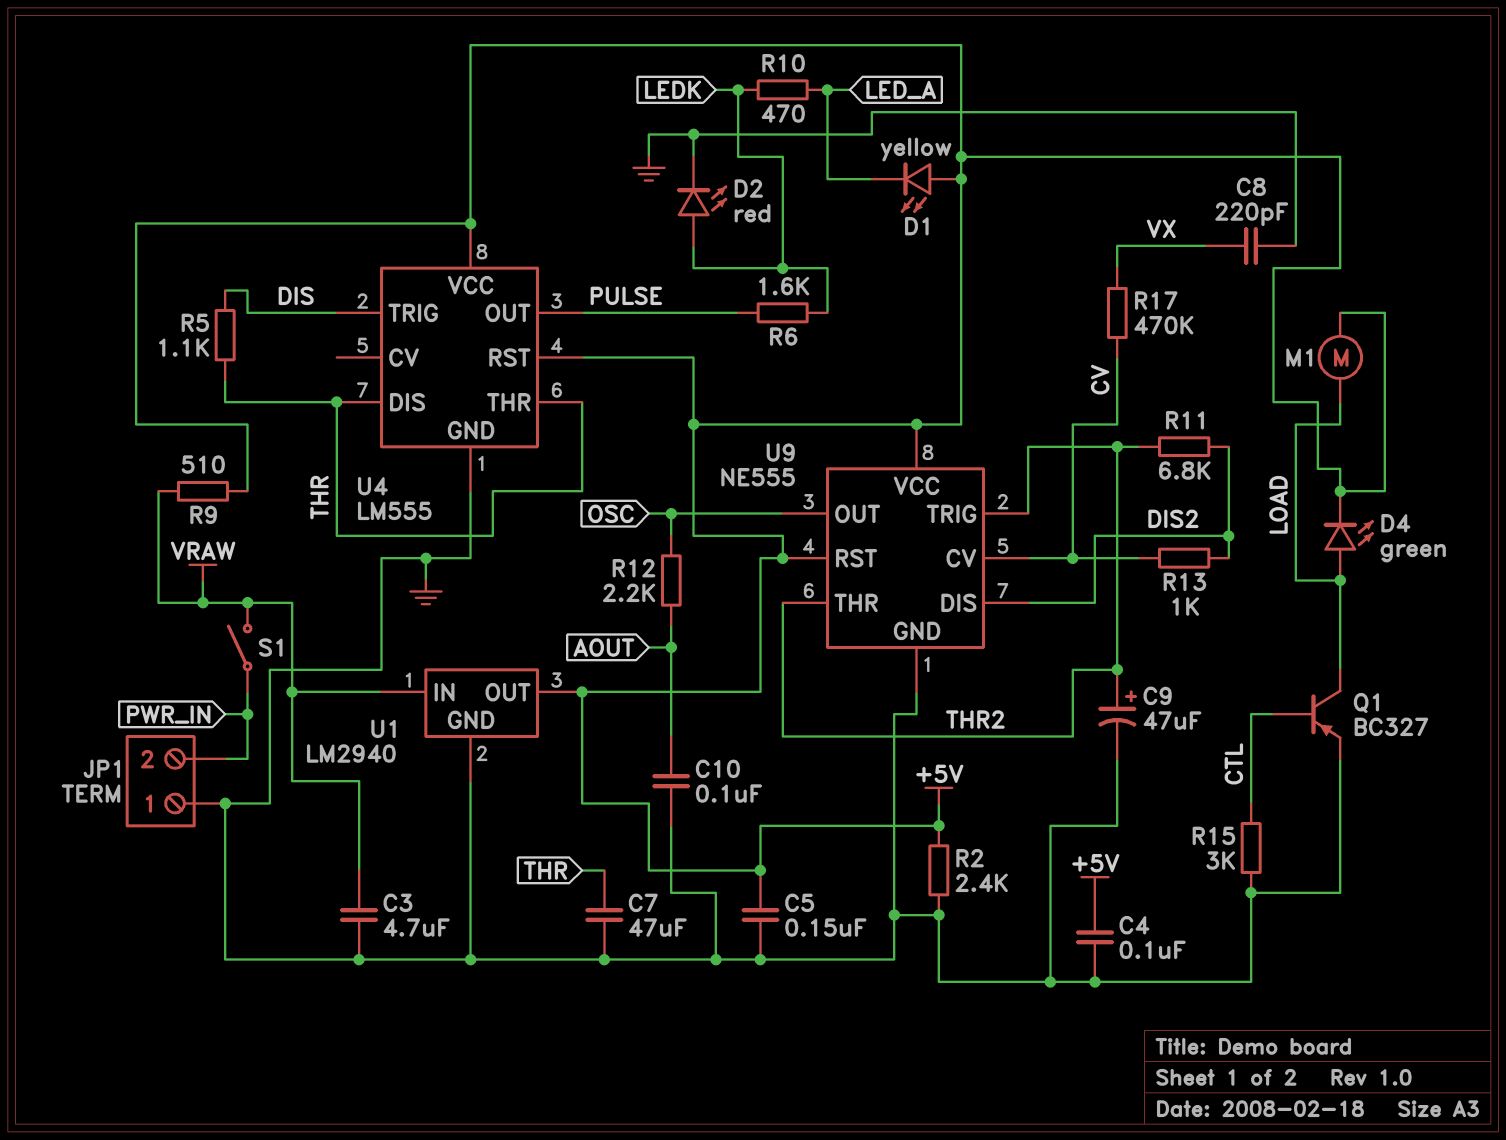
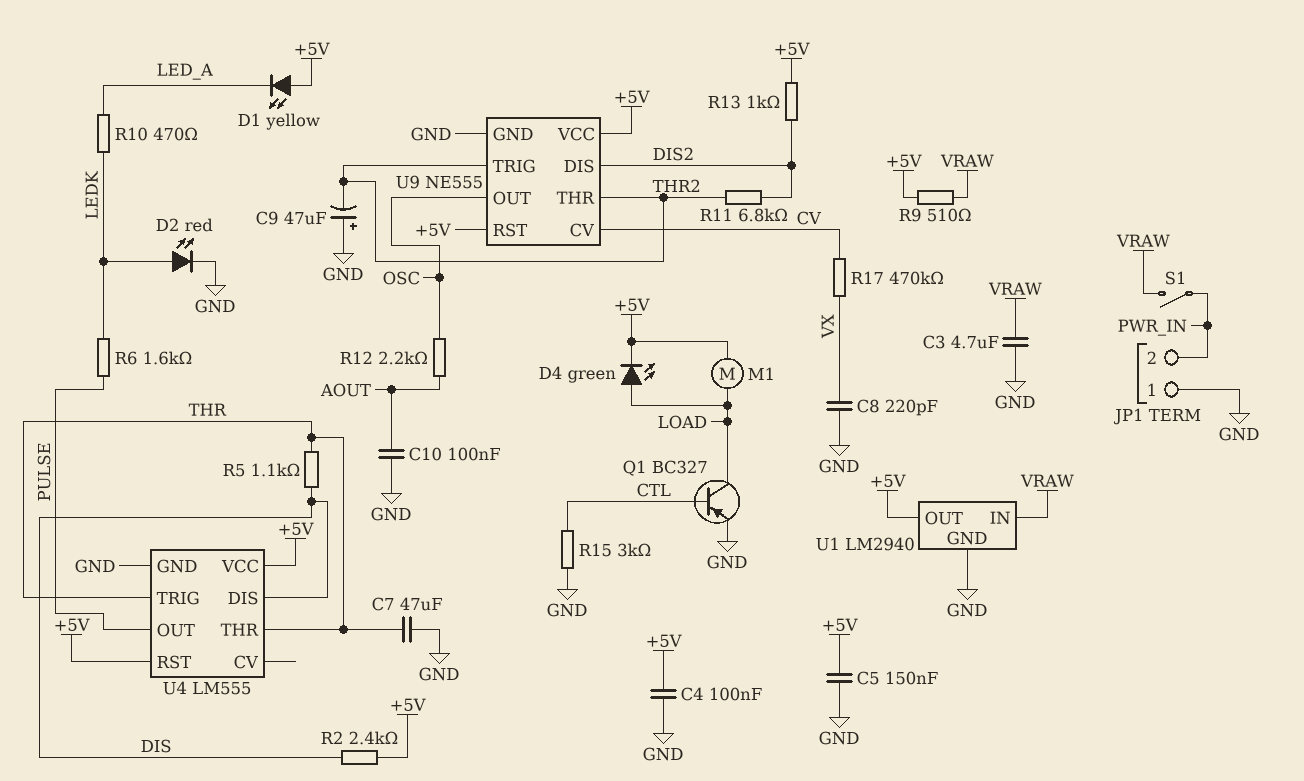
C9: 47uF (plus THR2, minus GND) -> 47uF (plus GND, minus THR2)
R2: 2.4k (+5V, GND) -> 2.4k (+5V, DIS)
R13: 1k (CV, DIS2) -> 1k (+5V, DIS2)
U4 pin DIS: THR -> DIS
U4 pin TRIG: DIS -> THR

